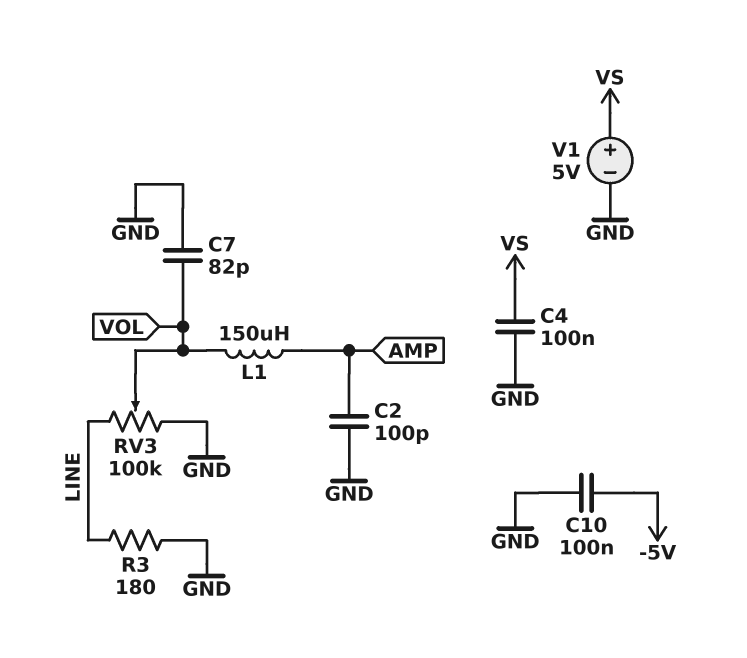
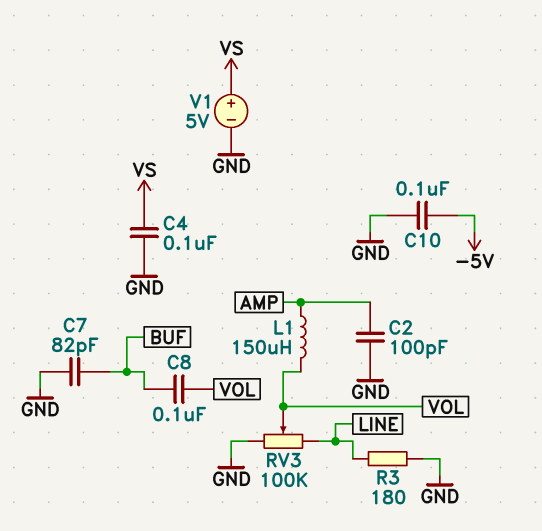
C7: 82pF (GND, VOL) -> 82pF (BUF, GND)
C8: none -> 100nF (BUF, VOL)

